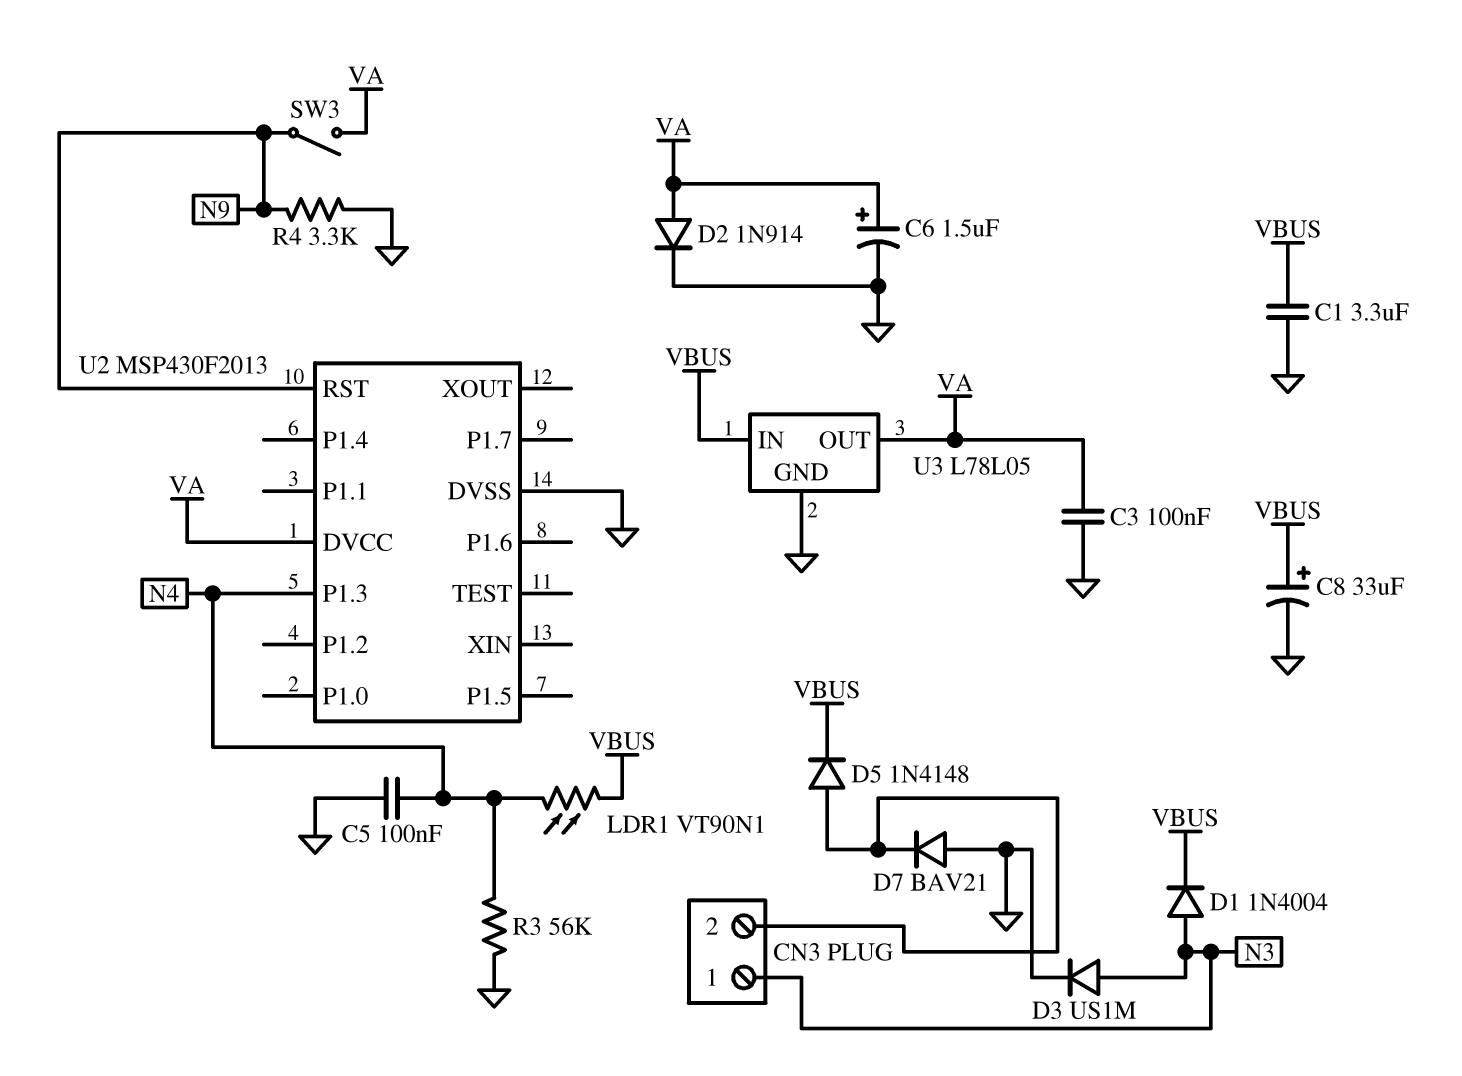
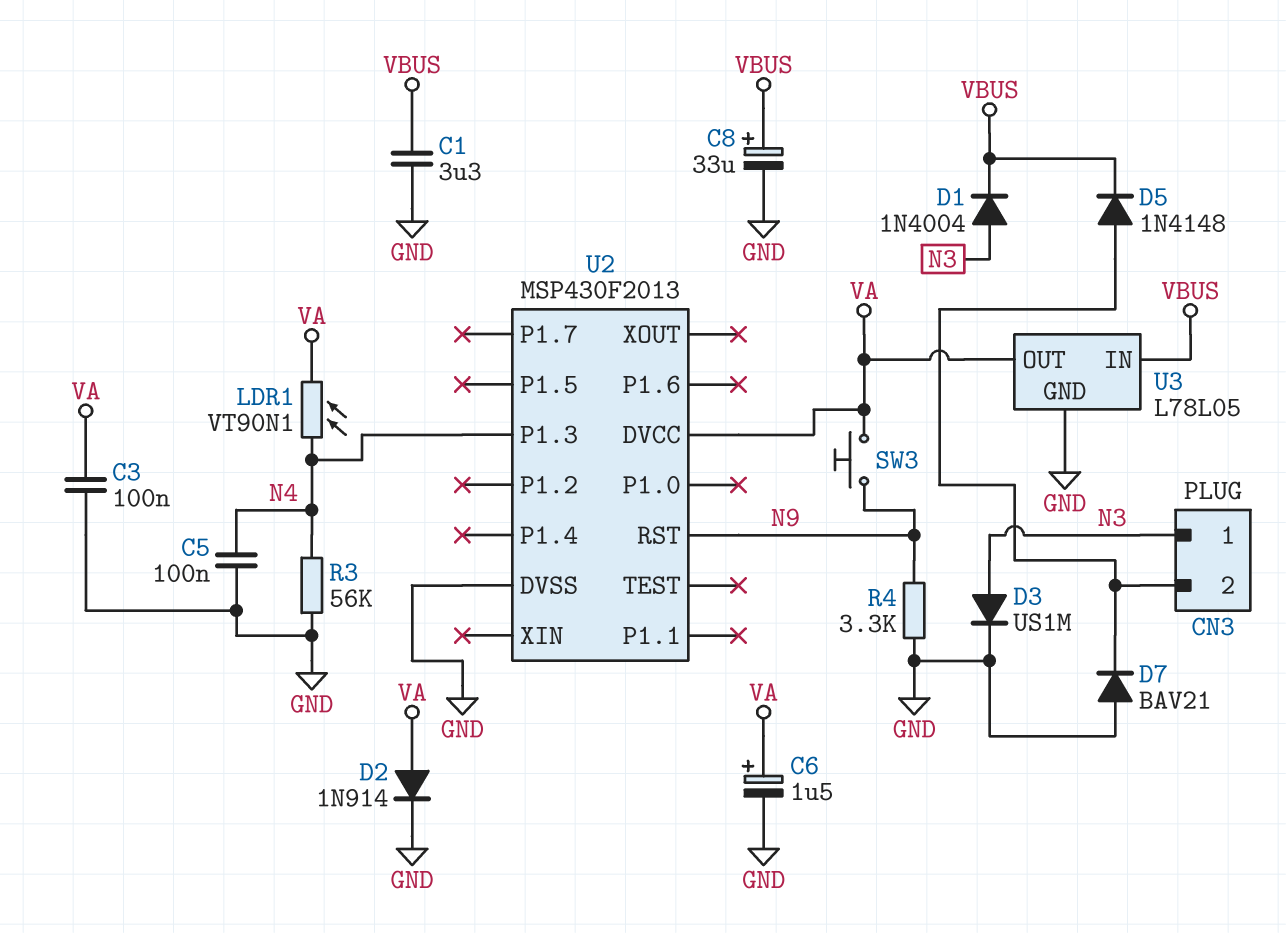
LDR1: VT90N1 (N4, VBUS) -> VT90N1 (N4, VA)
SW3: switch (N9, VA) -> button (N9, VA)

